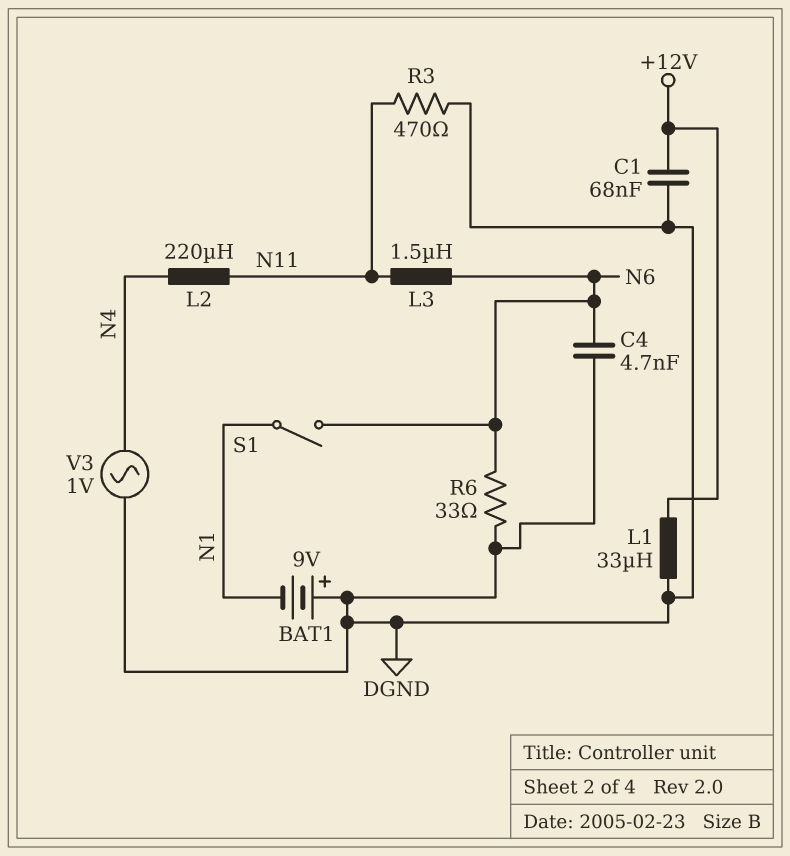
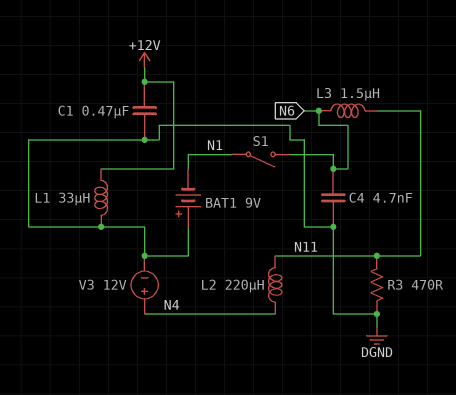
C1: 68nF (+12V, DGND) -> 470nF (+12V, DGND)
R6: 33 (DGND, N6) -> none
V3: AC 1V (DGND, N4) -> 12V (plus N4, minus DGND)

